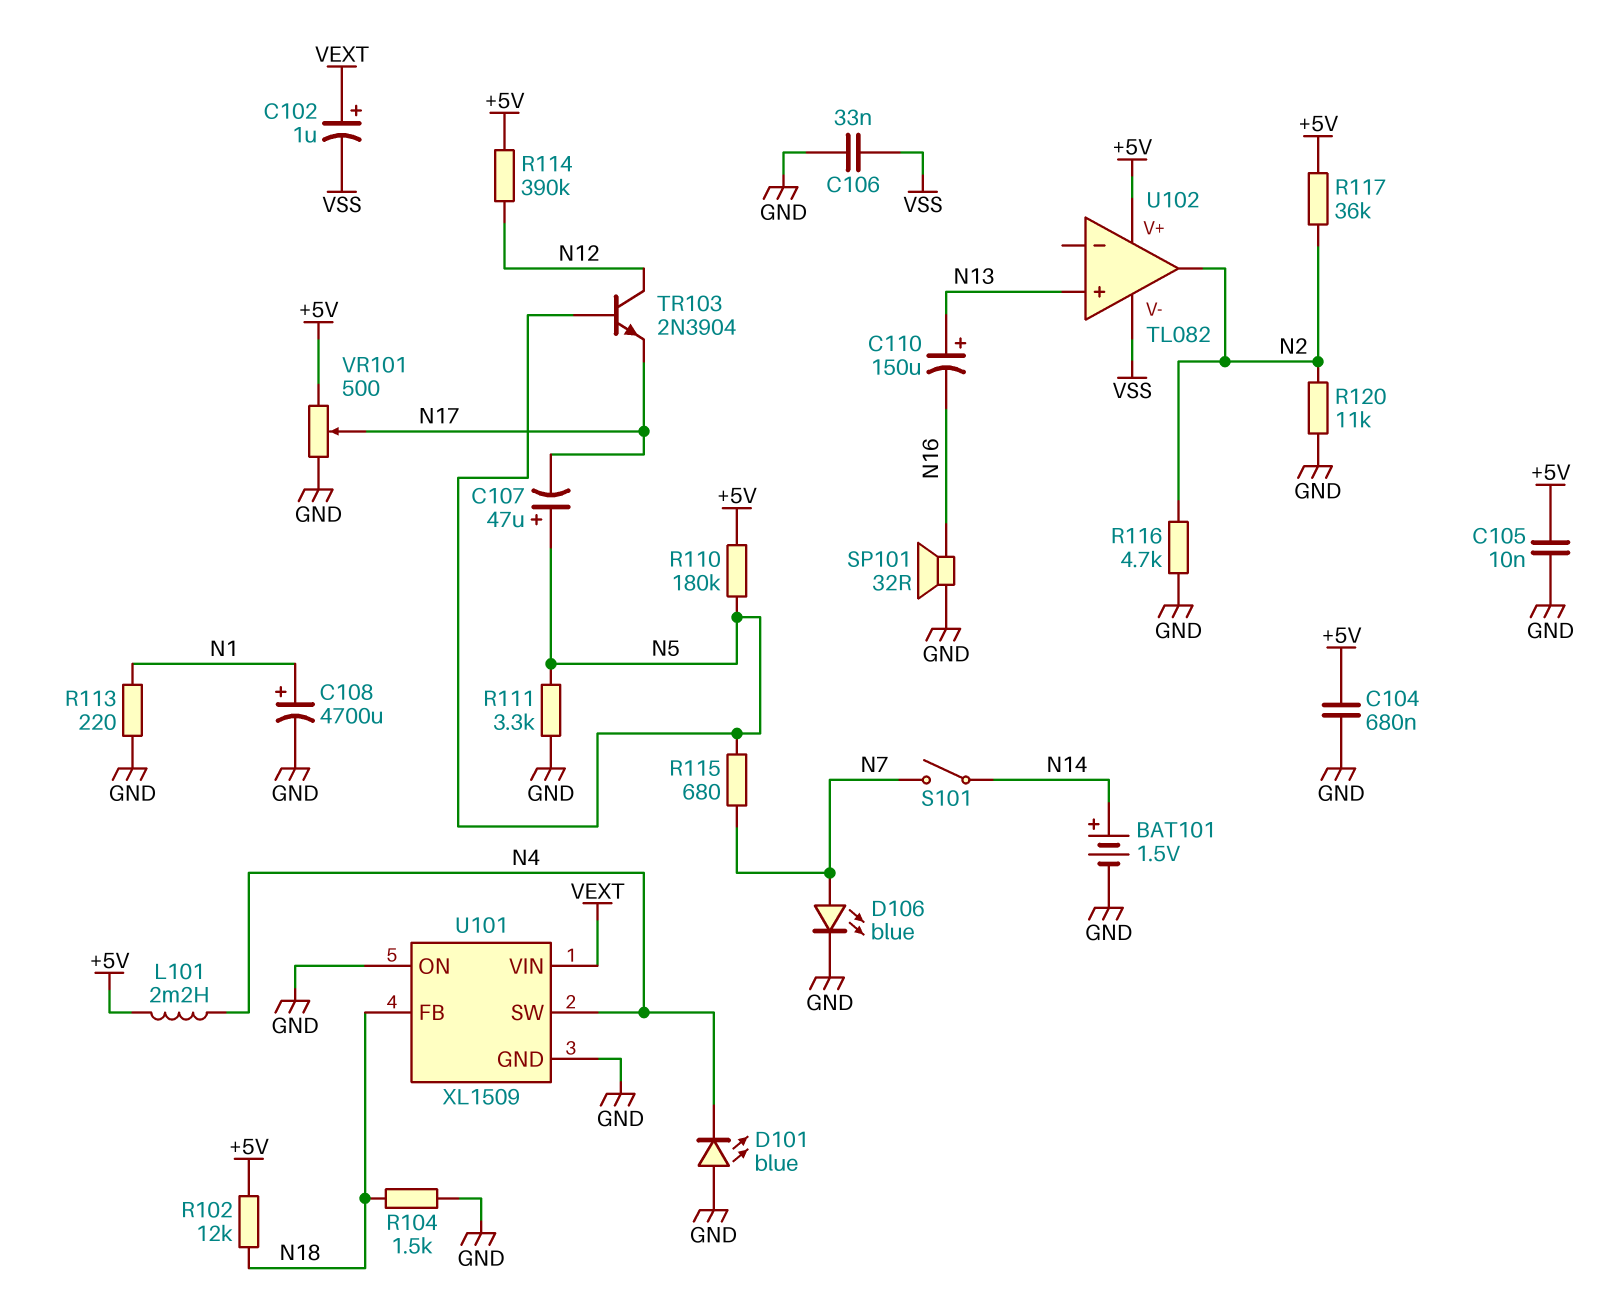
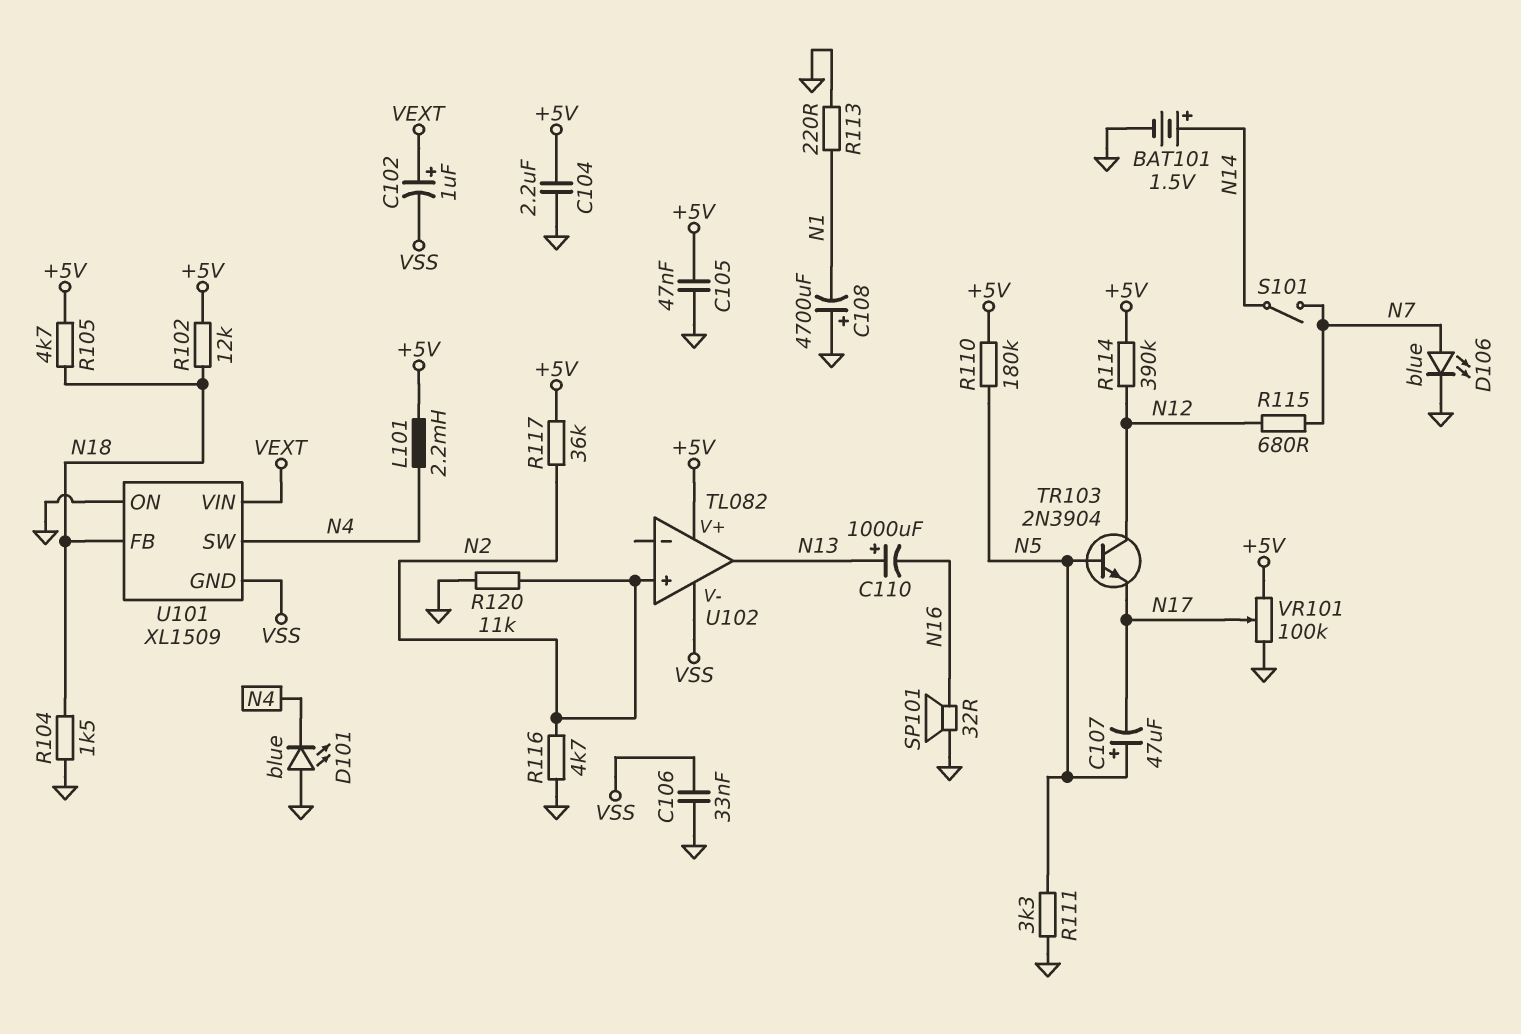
C104: 680nF (+5V, GND) -> 2.2uF (+5V, GND)
C105: 10nF (+5V, GND) -> 47nF (+5V, GND)
C108: 4700uF (plus N1, minus GND) -> 4700uF (plus GND, minus N1)
C110: 150uF (plus N13, minus N16) -> 1000uF (plus N13, minus N16)
R105: none -> 4.7k (+5V, N18)
R115: 680 (N5, N7) -> 680 (N7, N12)
U101 pin GND: GND -> VSS
U102 pin in+: N13 -> N2
U102 pin out: N2 -> N13
VR101: 500 (+5V, GND, wiper N17) -> 100k (+5V, GND, wiper N17)

